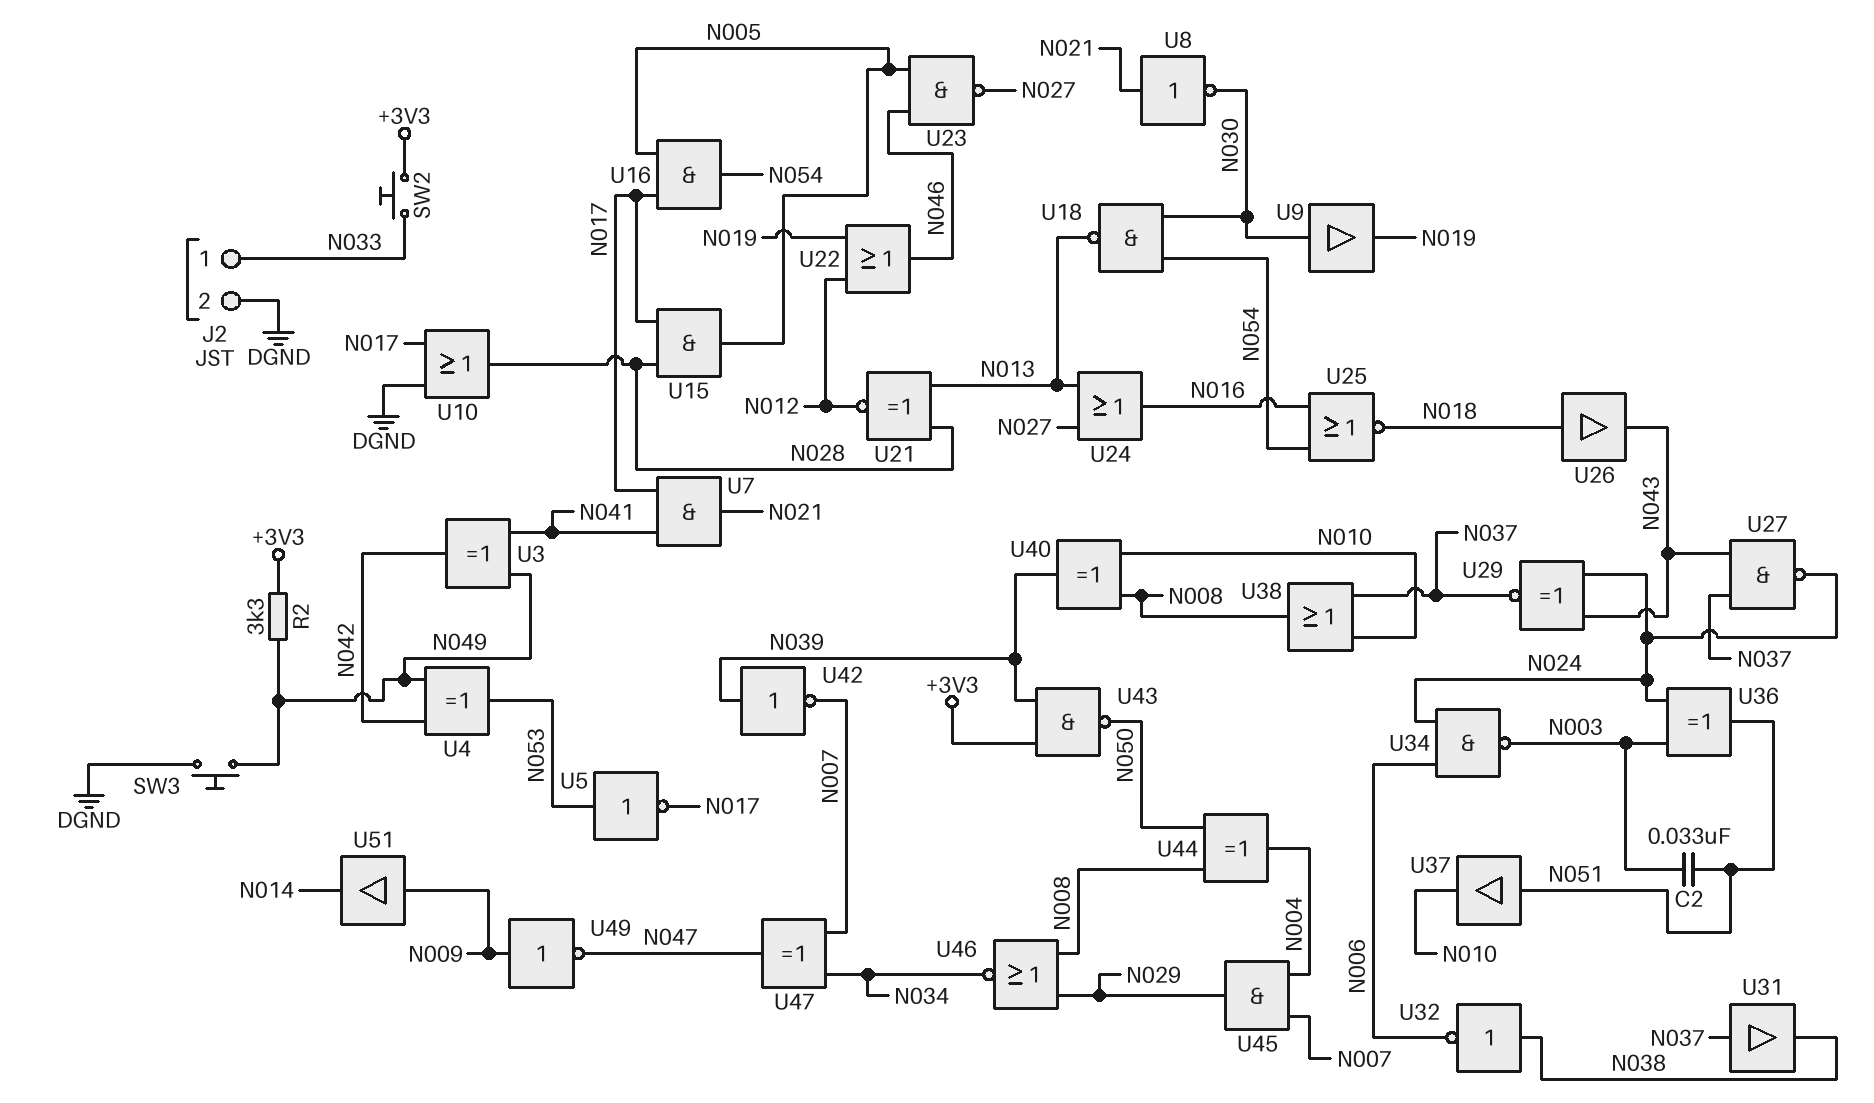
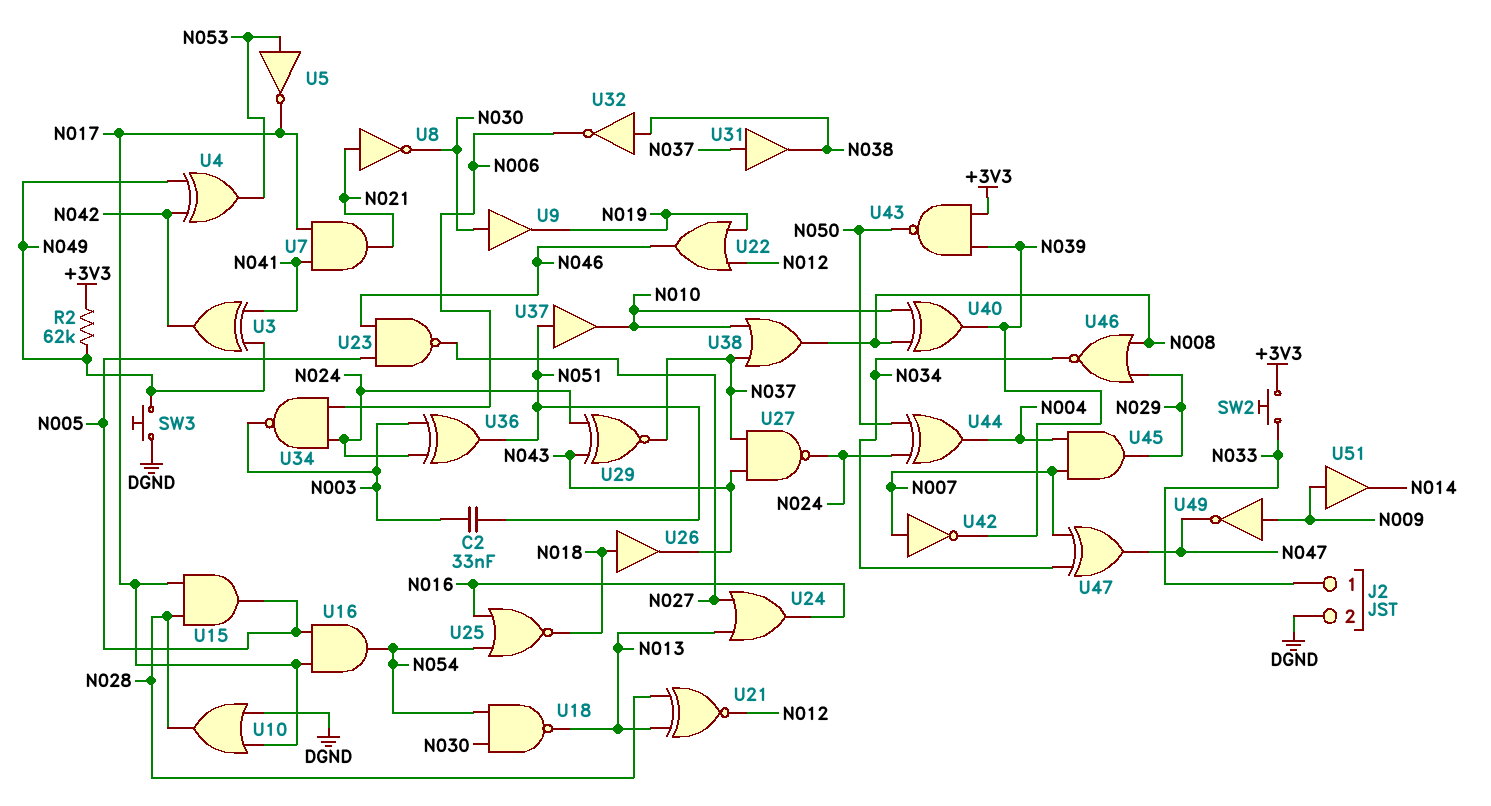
R2: 3.3k (+3V3, N049) -> 62k (+3V3, N049)
U42: NOT (in N039, out N007) -> NOT (in N007, out N039)
U44: XOR (in N008, in N050, out N004) -> XOR (in N024, in N050, out N004)

